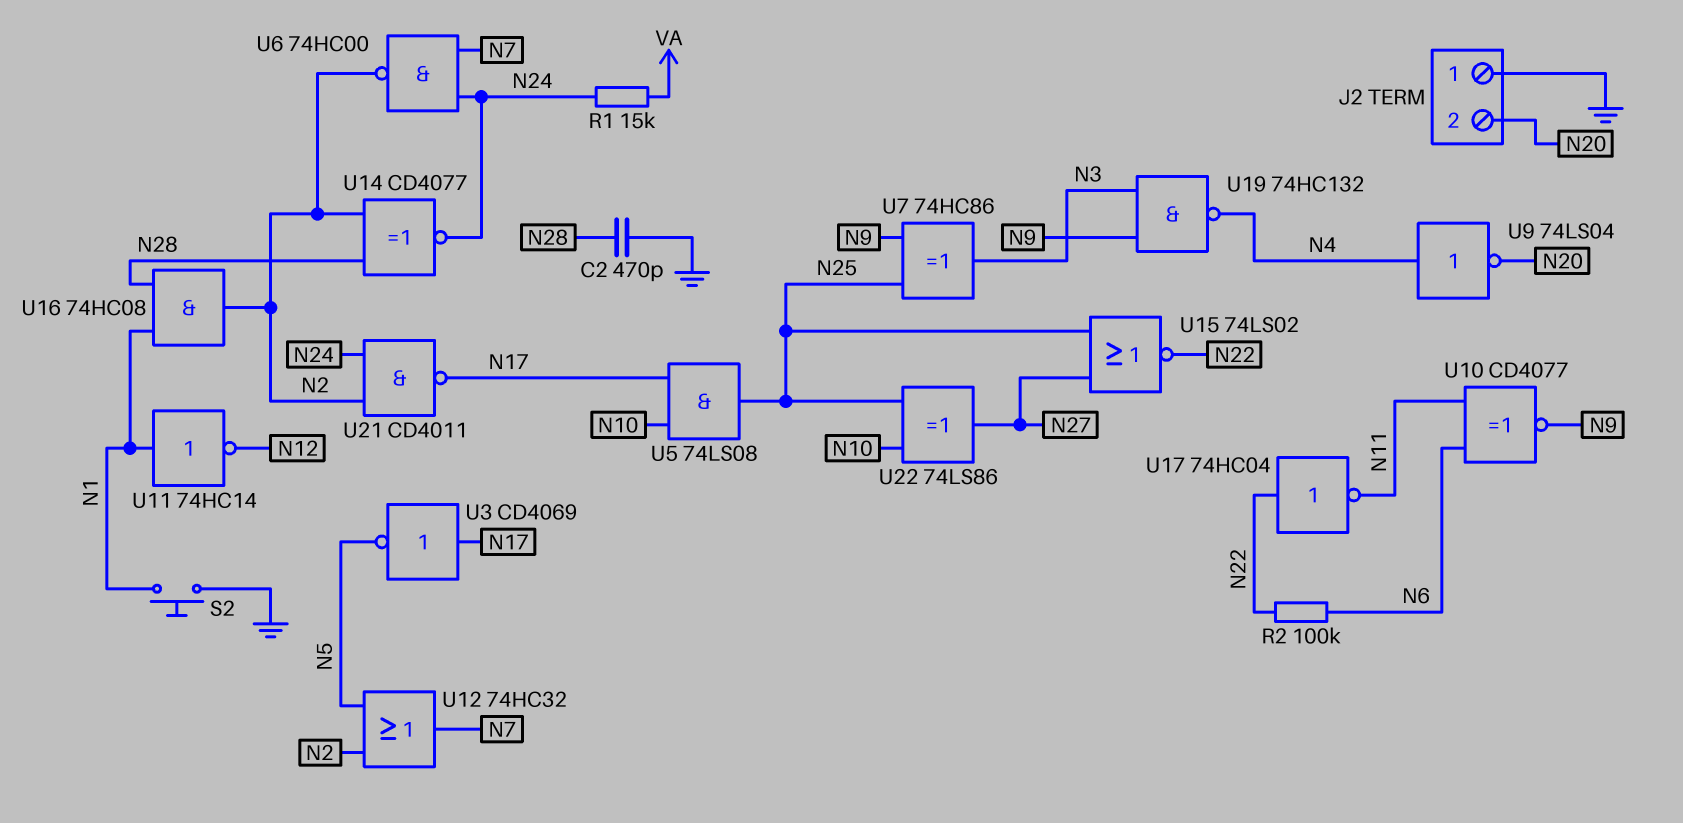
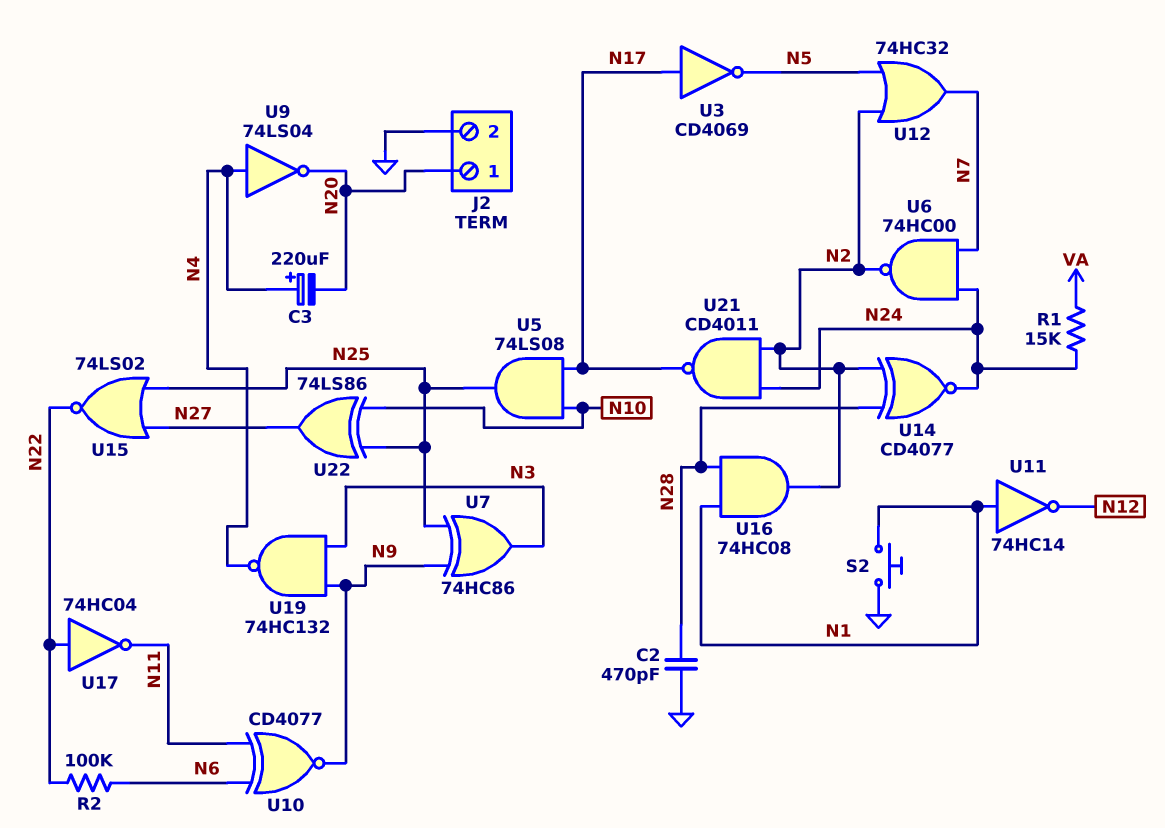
C3: none -> 220uF (plus N4, minus N20)
J2 pin 1: GND -> N20
J2 pin 2: N20 -> GND

